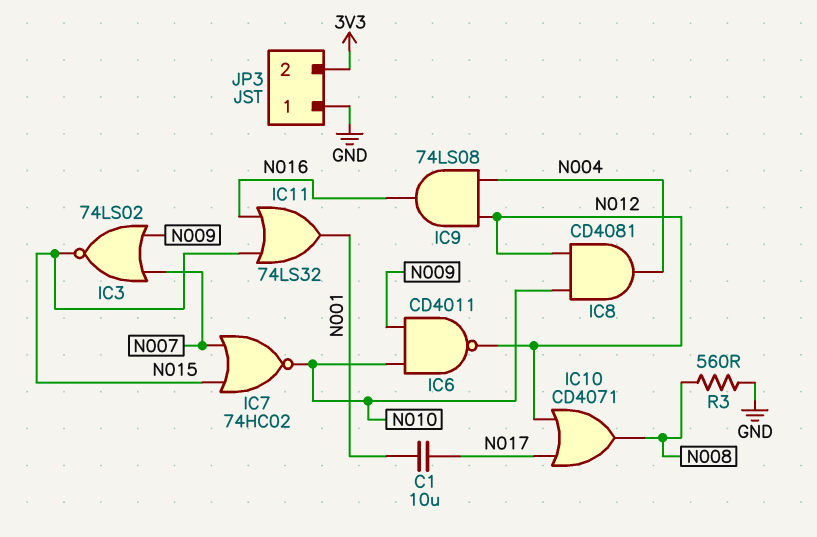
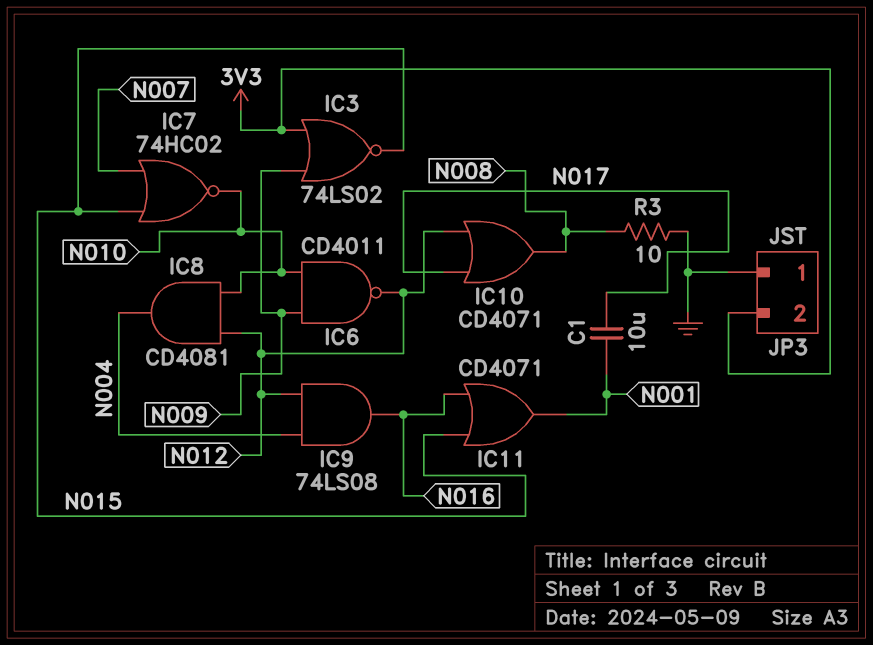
IC3: NOR 74LS02 (in N007, in N009, out N015) -> NOR 74LS02 (in 3V3, in N009, out N015)
IC11: OR 74LS32 (in N015, in N016, out N001) -> OR CD4071 (in N015, in N016, out N001)
R3: 560 (GND, N008) -> 10 (GND, N008)

